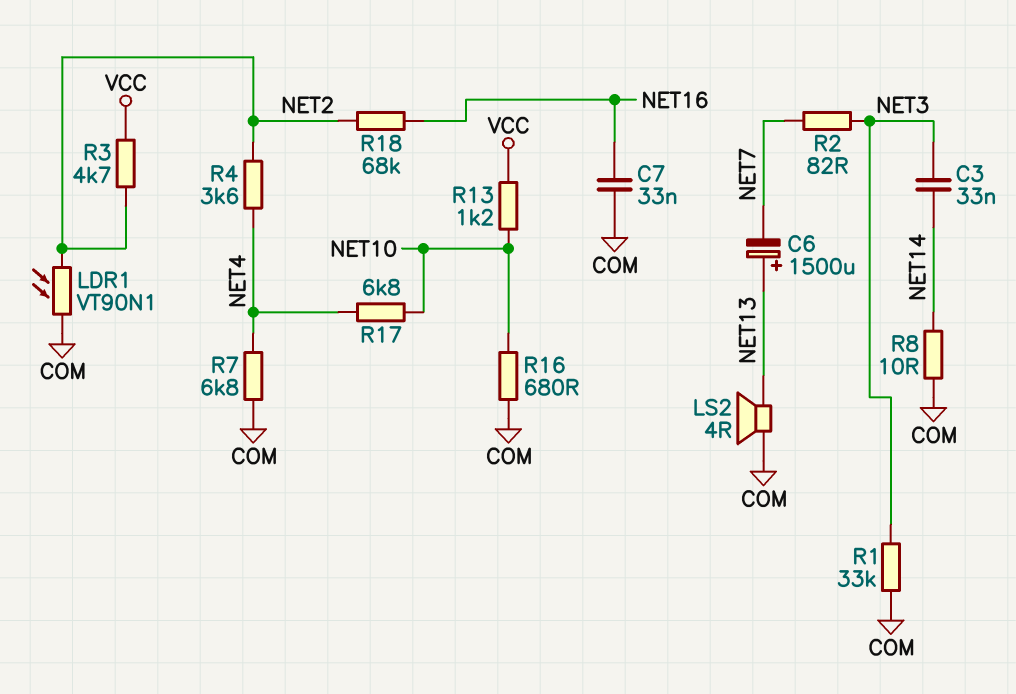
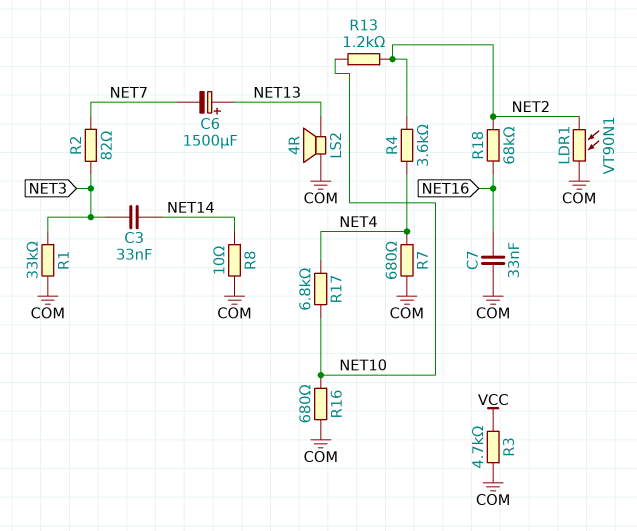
R3: 4.7k (NET2, VCC) -> 4.7k (COM, VCC)
R7: 6.8k (COM, NET4) -> 680 (COM, NET4)
R13: 1.2k (NET10, VCC) -> 1.2k (NET2, NET10)

